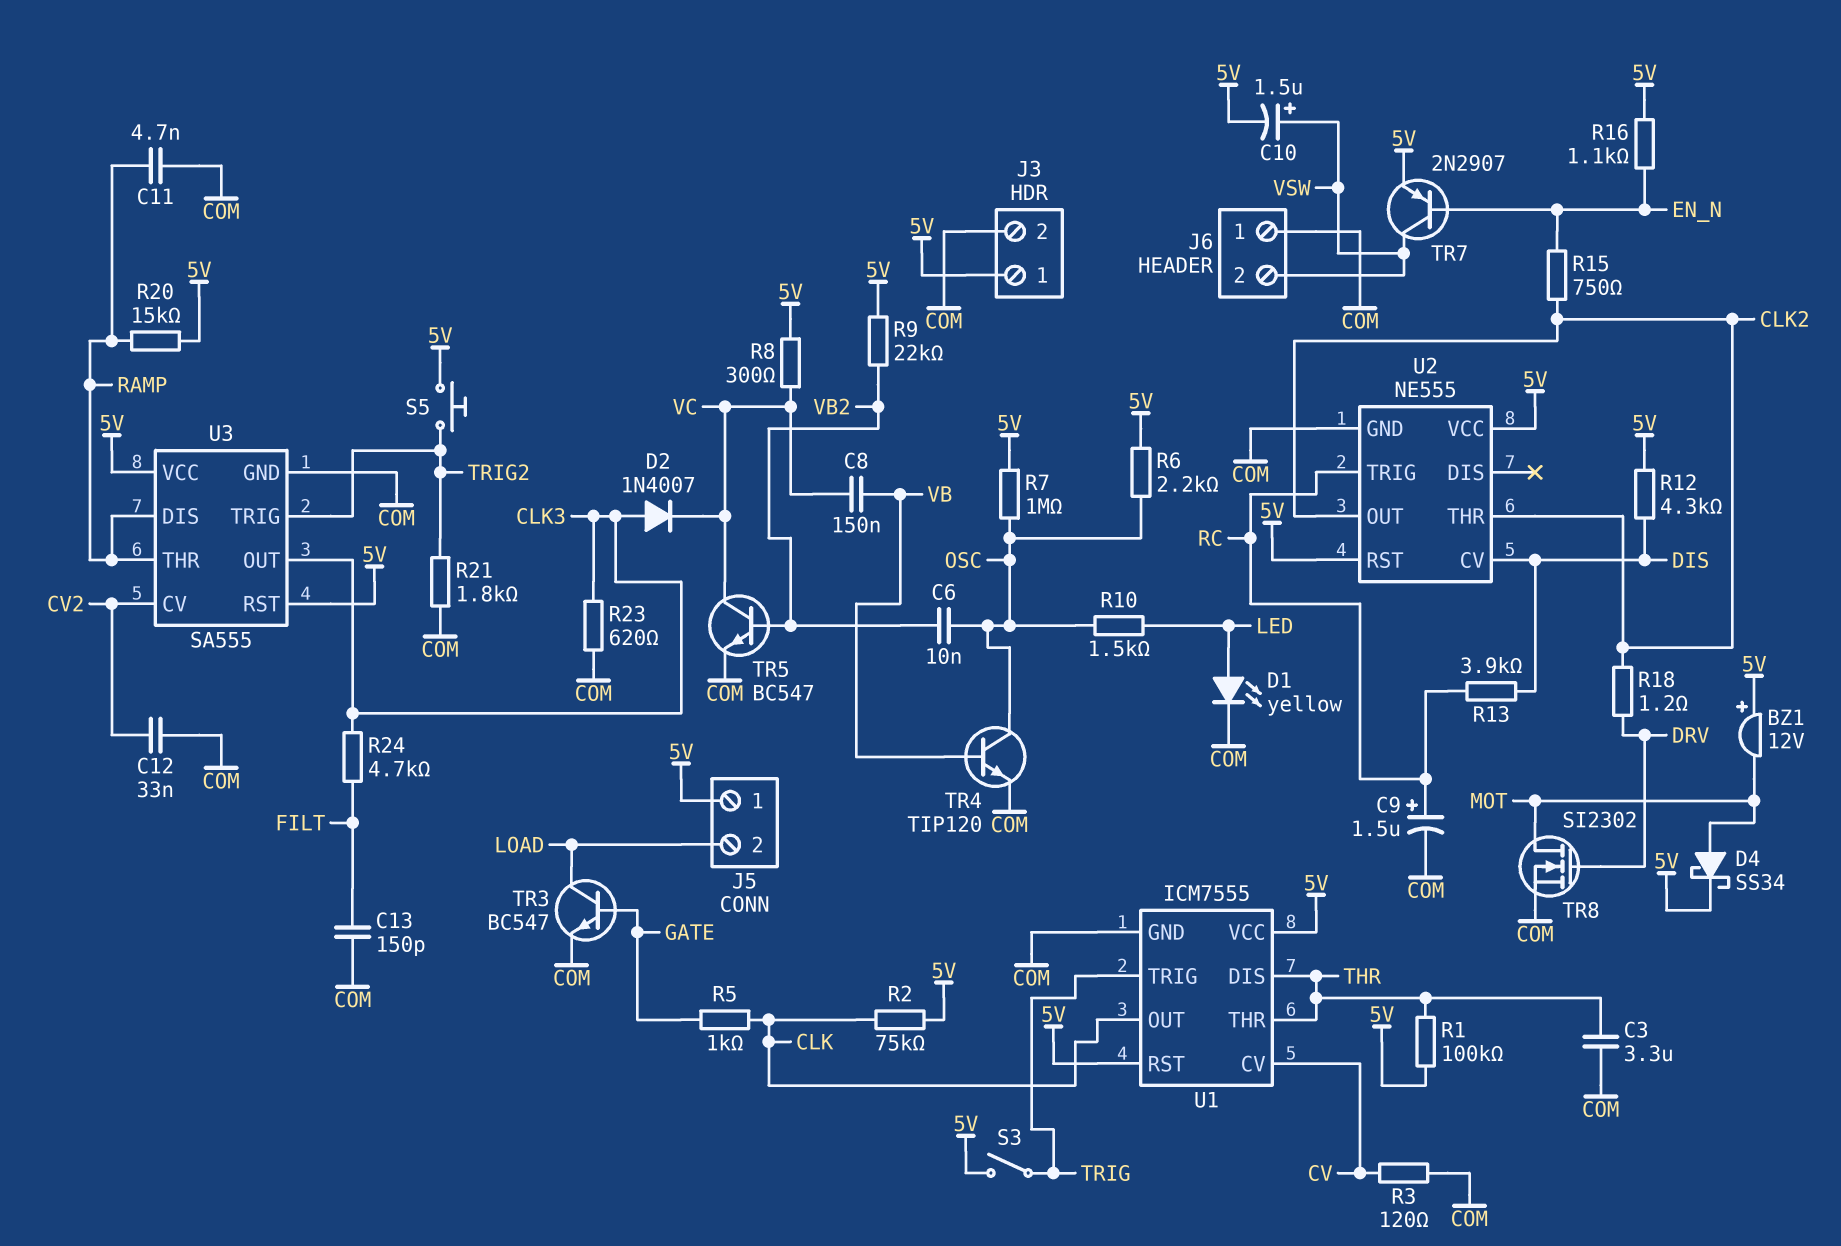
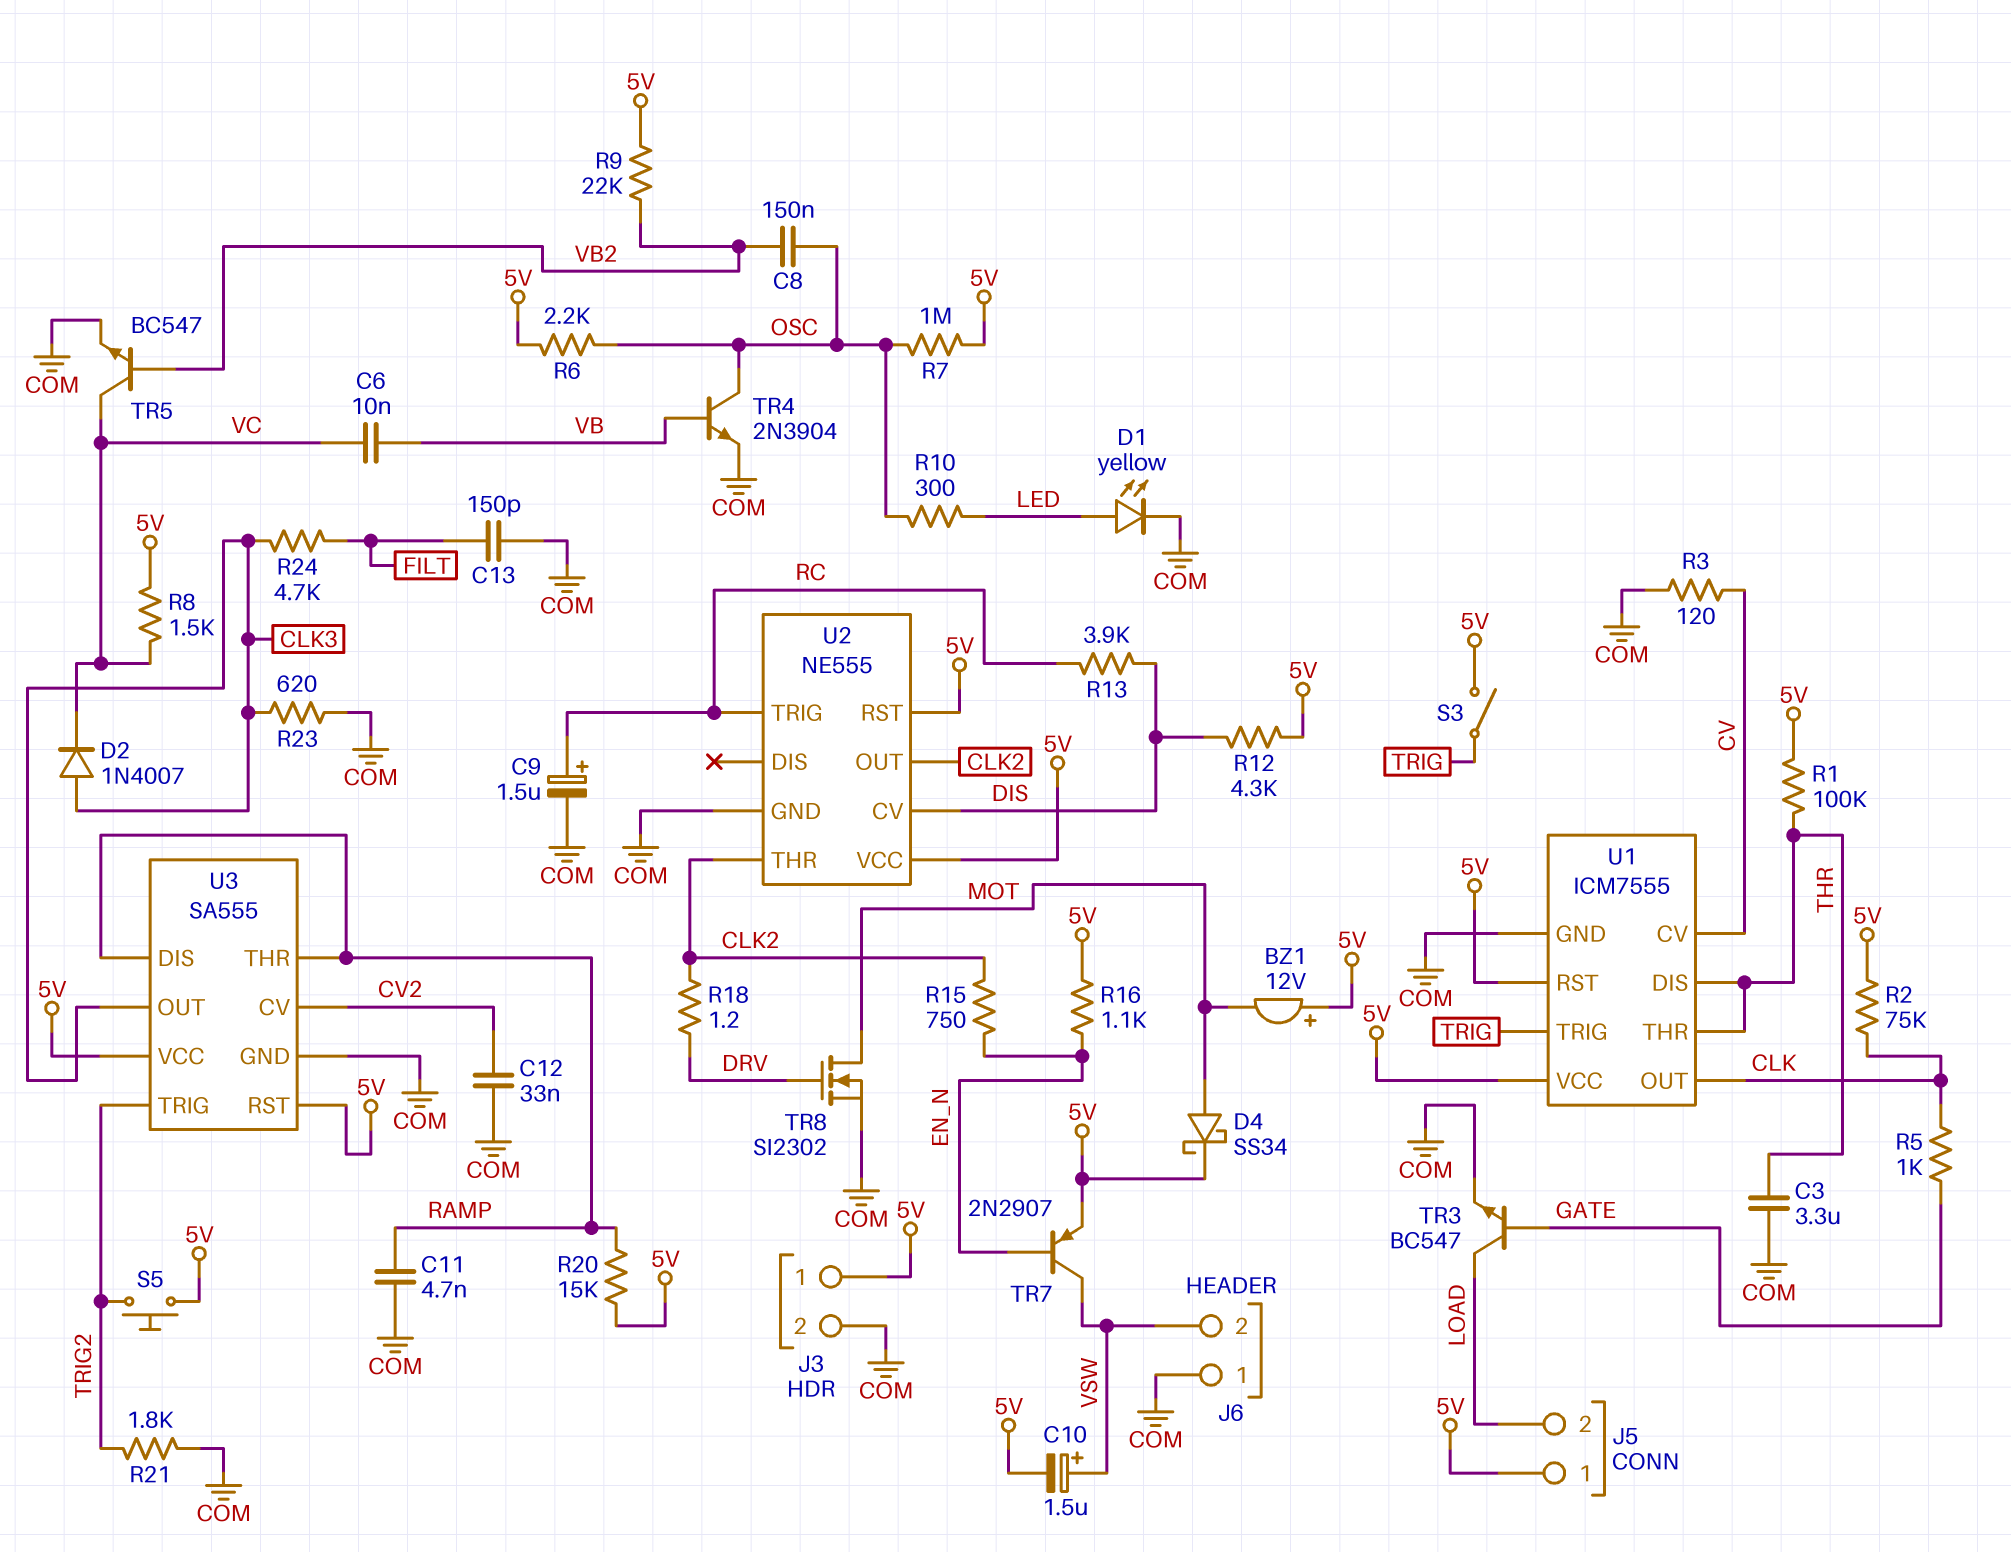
C6: 10nF (OSC, VB2) -> 10nF (VB, VC)
C8: 150nF (VB, VC) -> 150nF (OSC, VB2)
R8: 300 (5V, VC) -> 1.5k (5V, VC)
R10: 1.5k (LED, OSC) -> 300 (LED, OSC)
TR4: NPN TIP120 (B VB, C OSC, E COM) -> NPN 2N3904 (B VB, C OSC, E COM)

